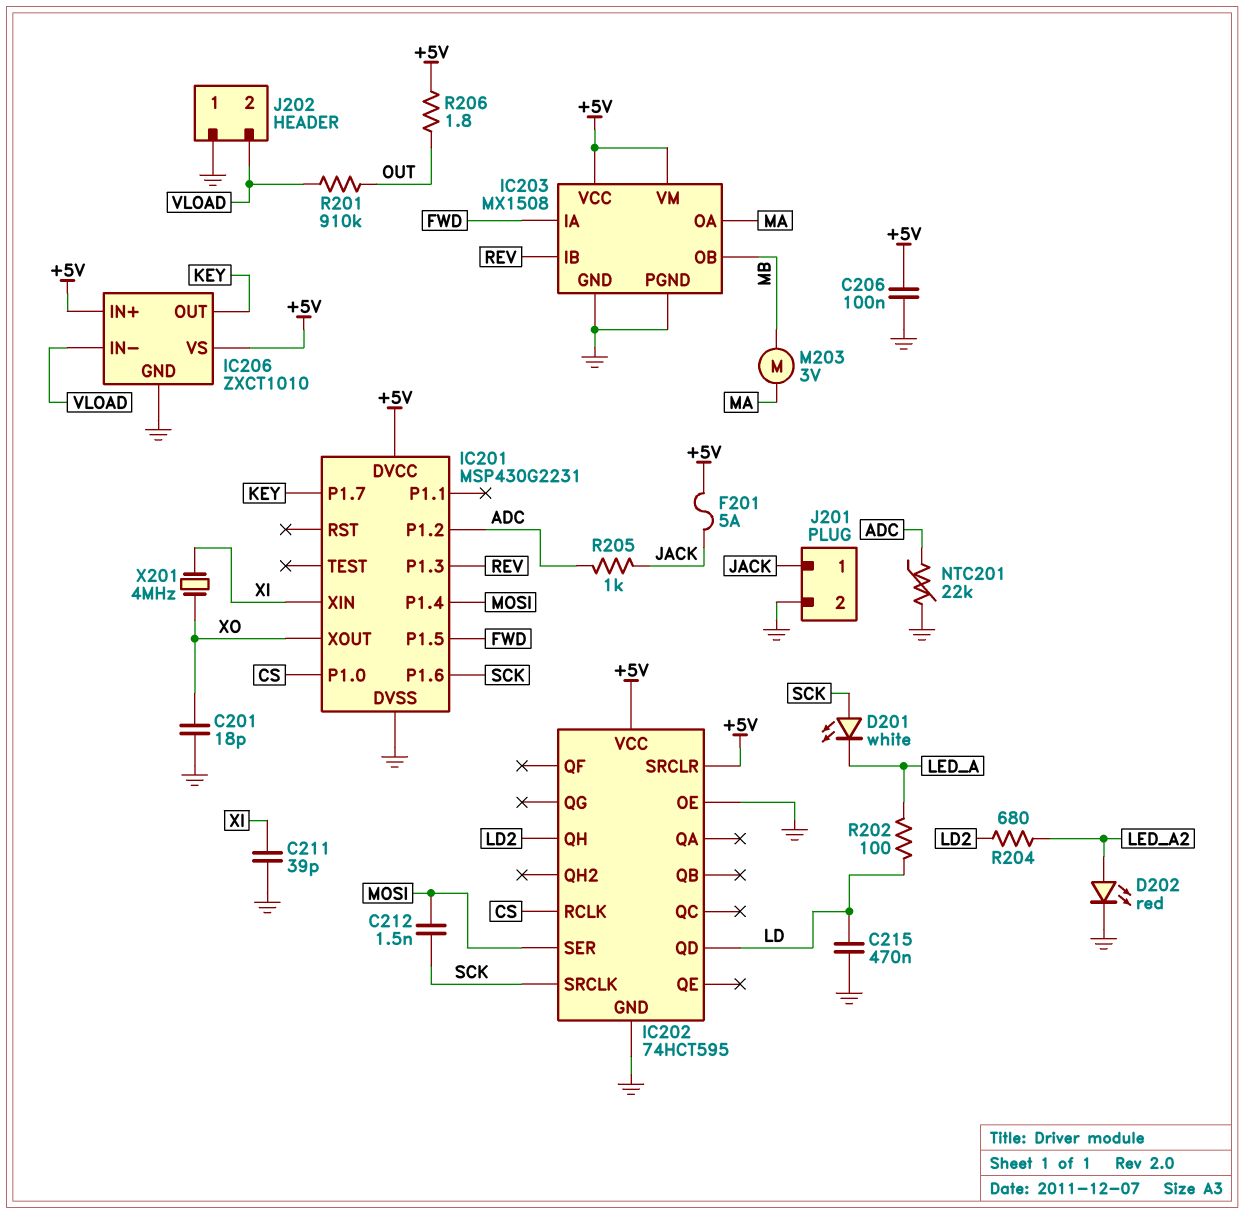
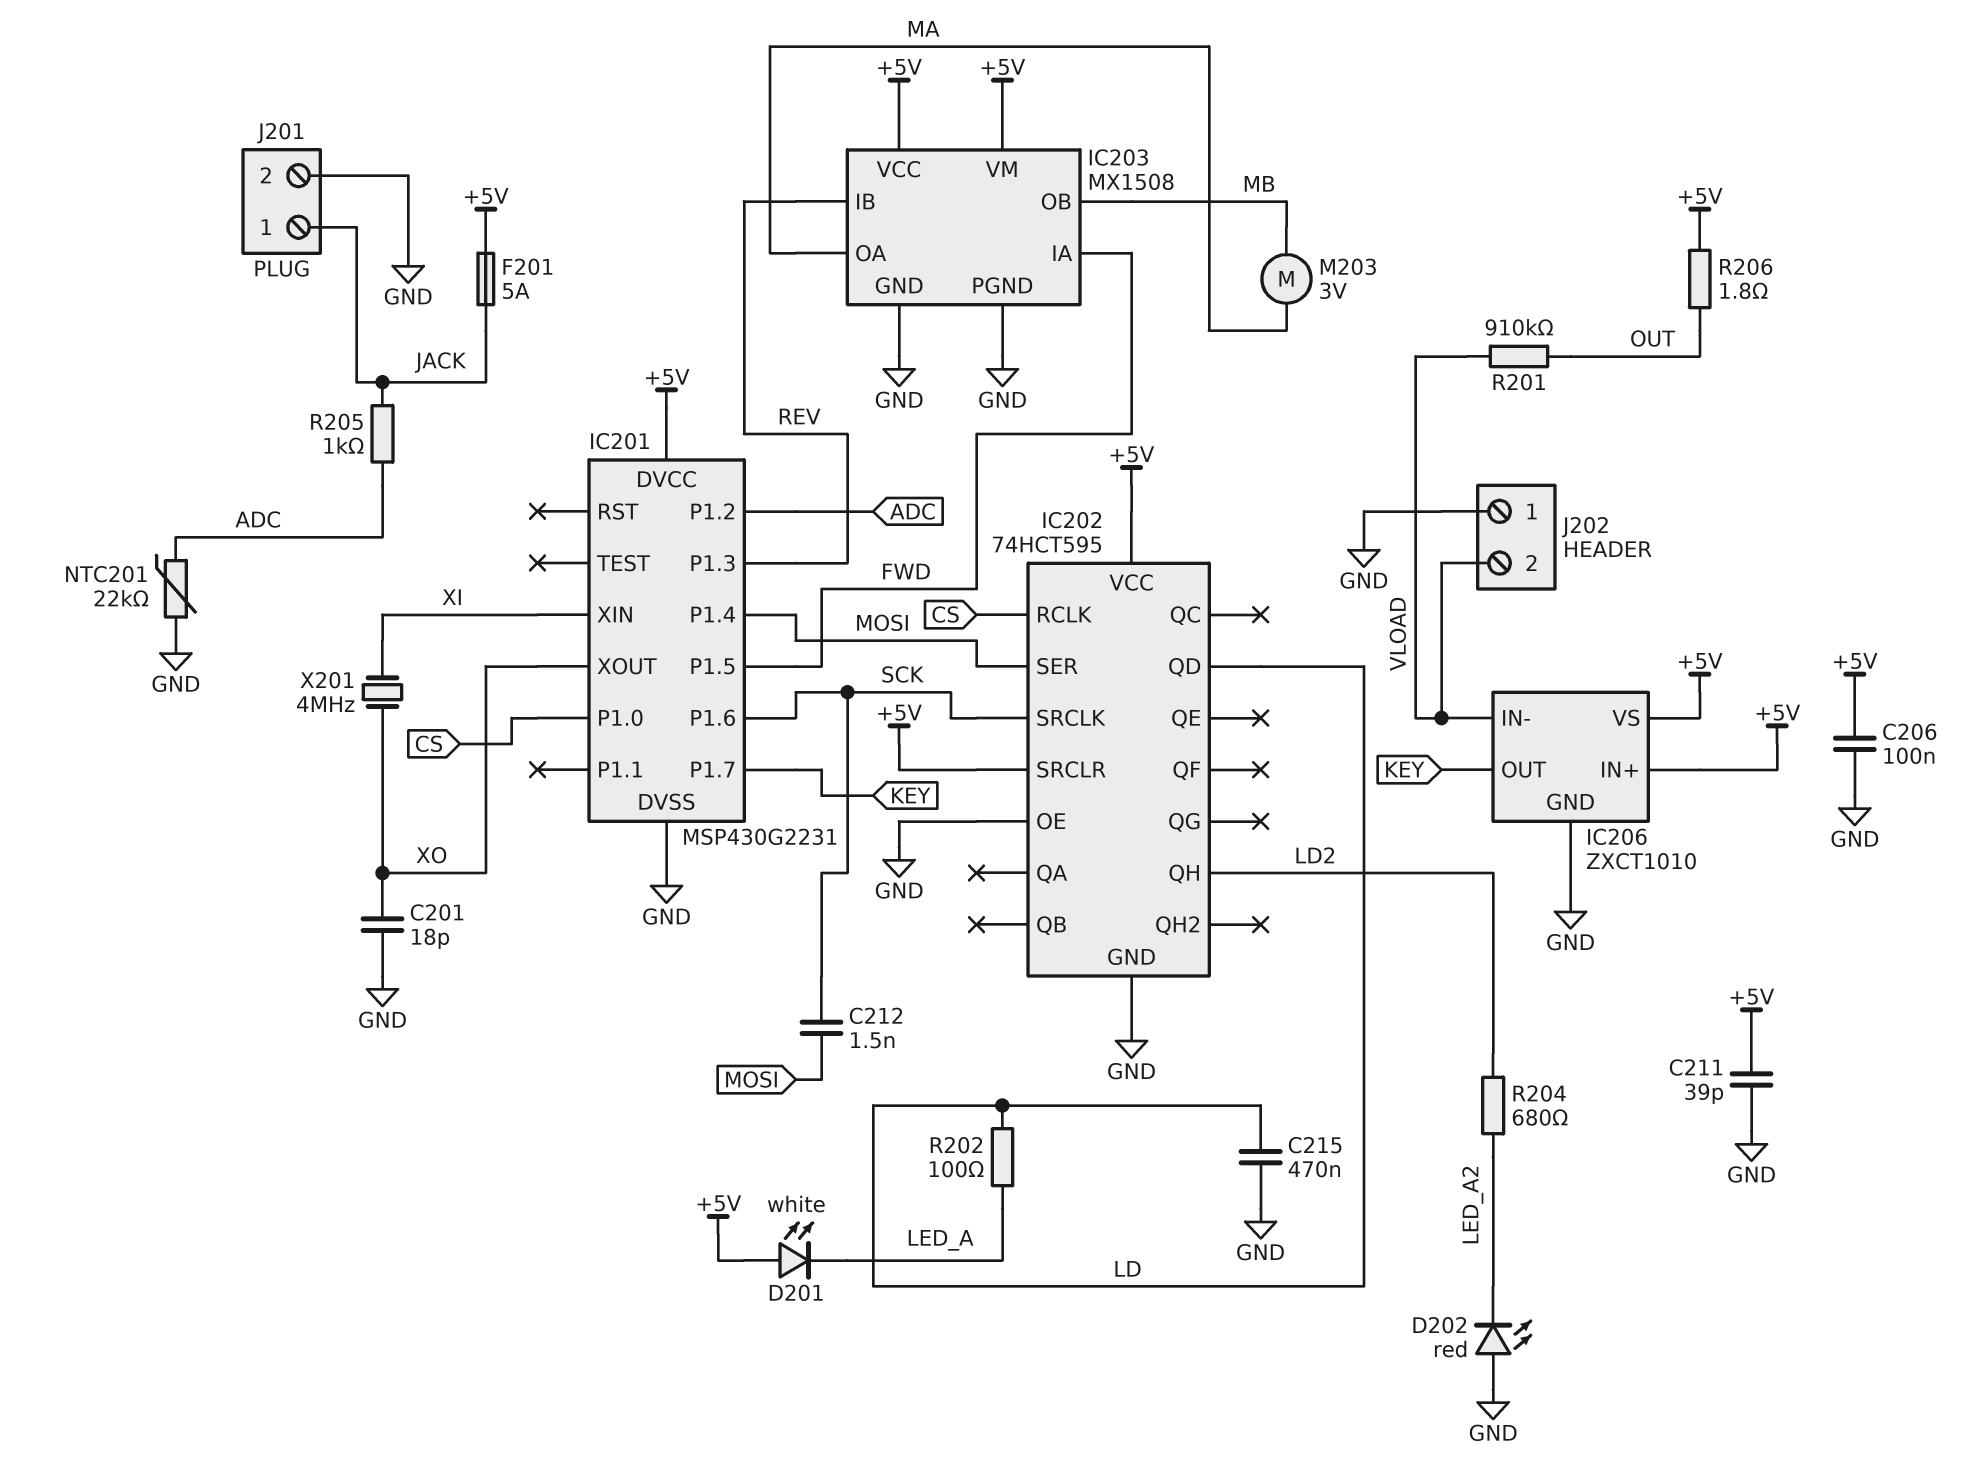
C211: 39pF (GND, XI) -> 39pF (+5V, GND)
D201: LED white (A SCK, K LED_A) -> LED white (A +5V, K LED_A)
D202: LED red (A LED_A2, K GND) -> LED red (A GND, K LED_A2)

